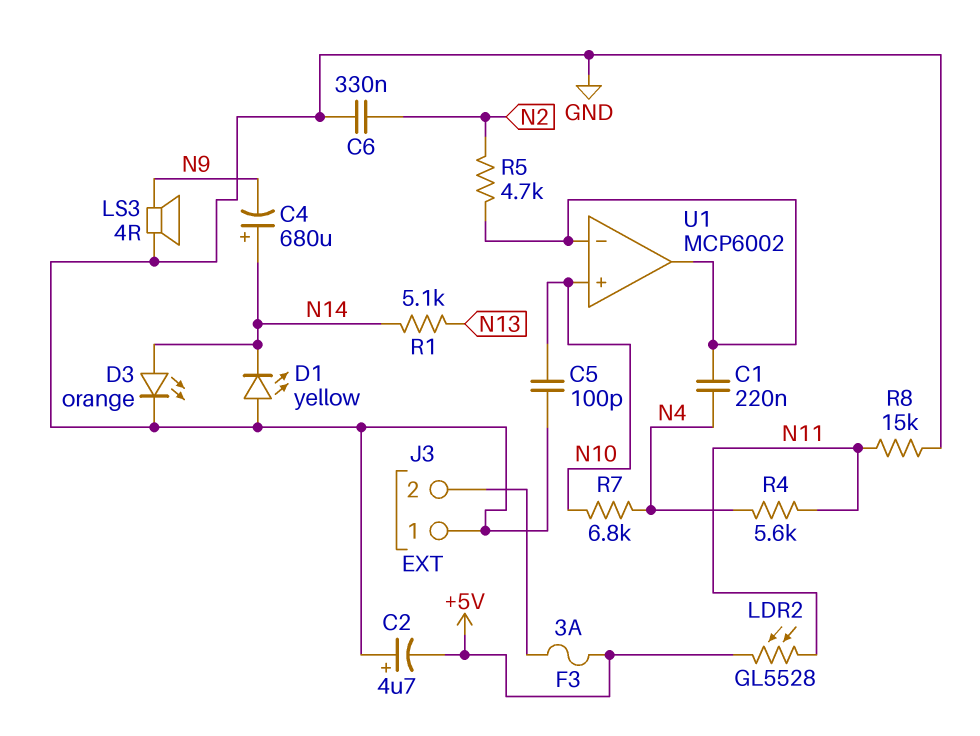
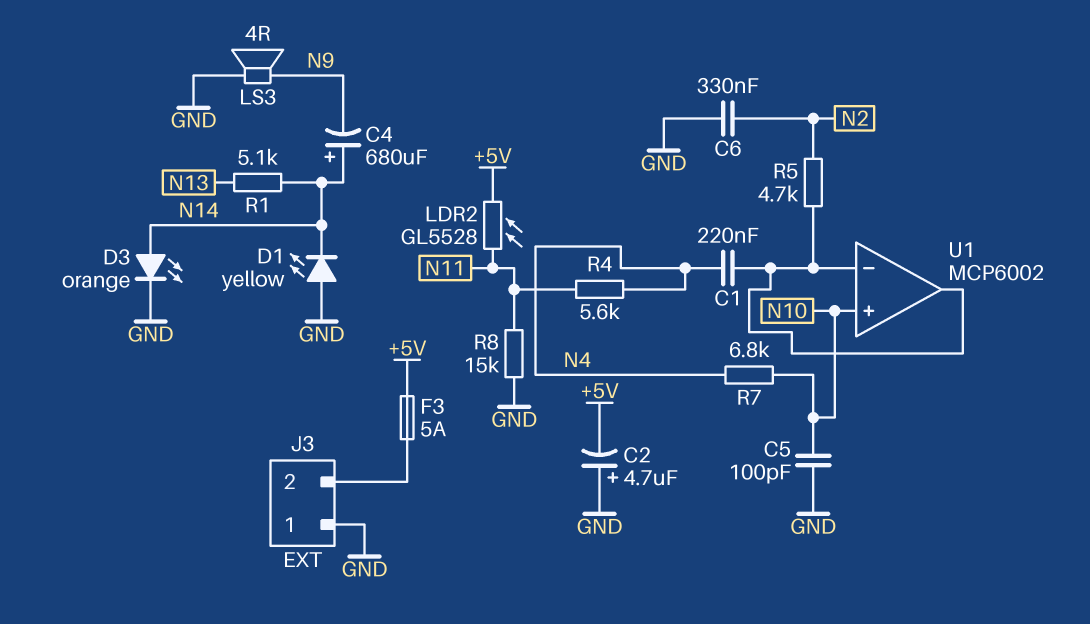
F3: 3A (+5V, J3/2) -> 5A (+5V, J3/2)

